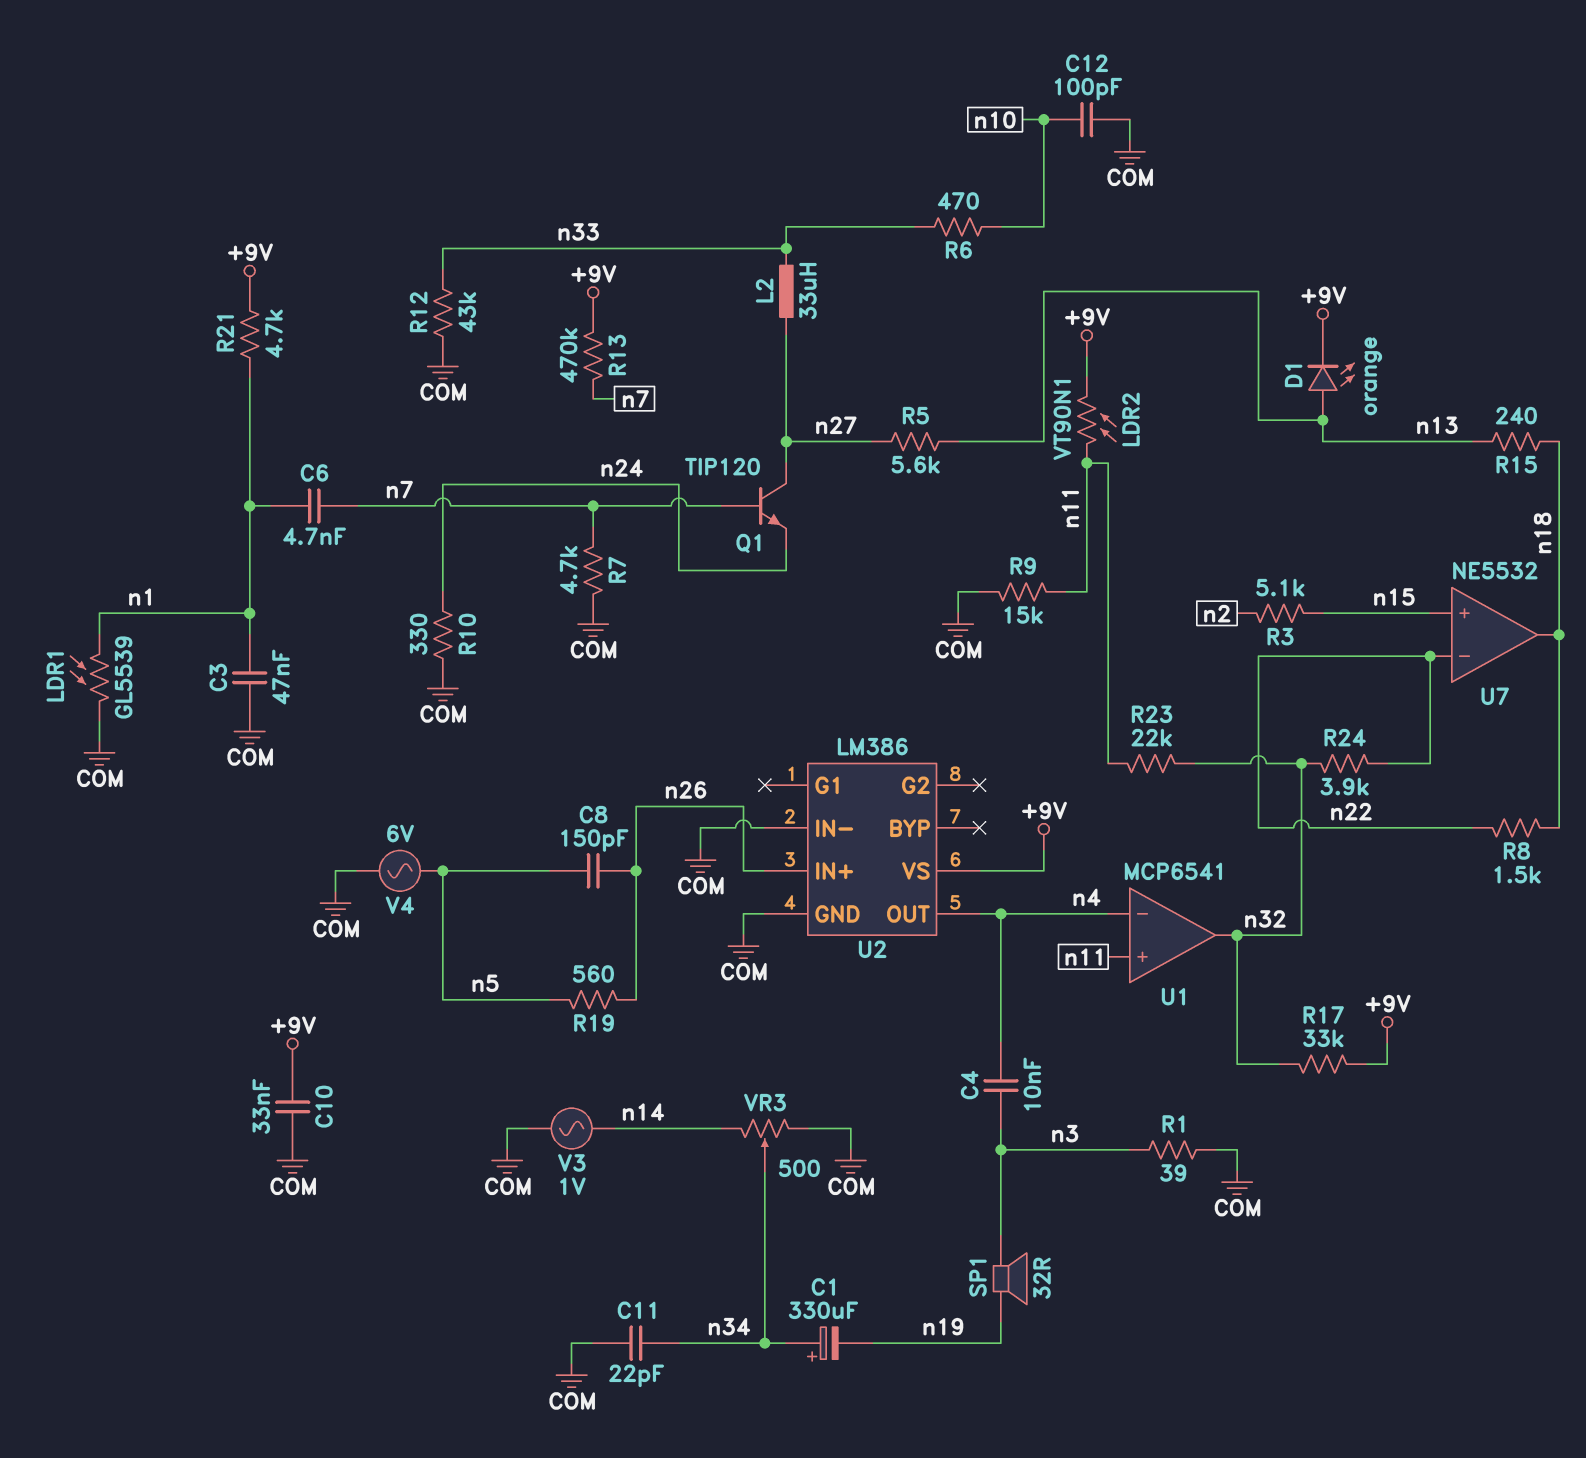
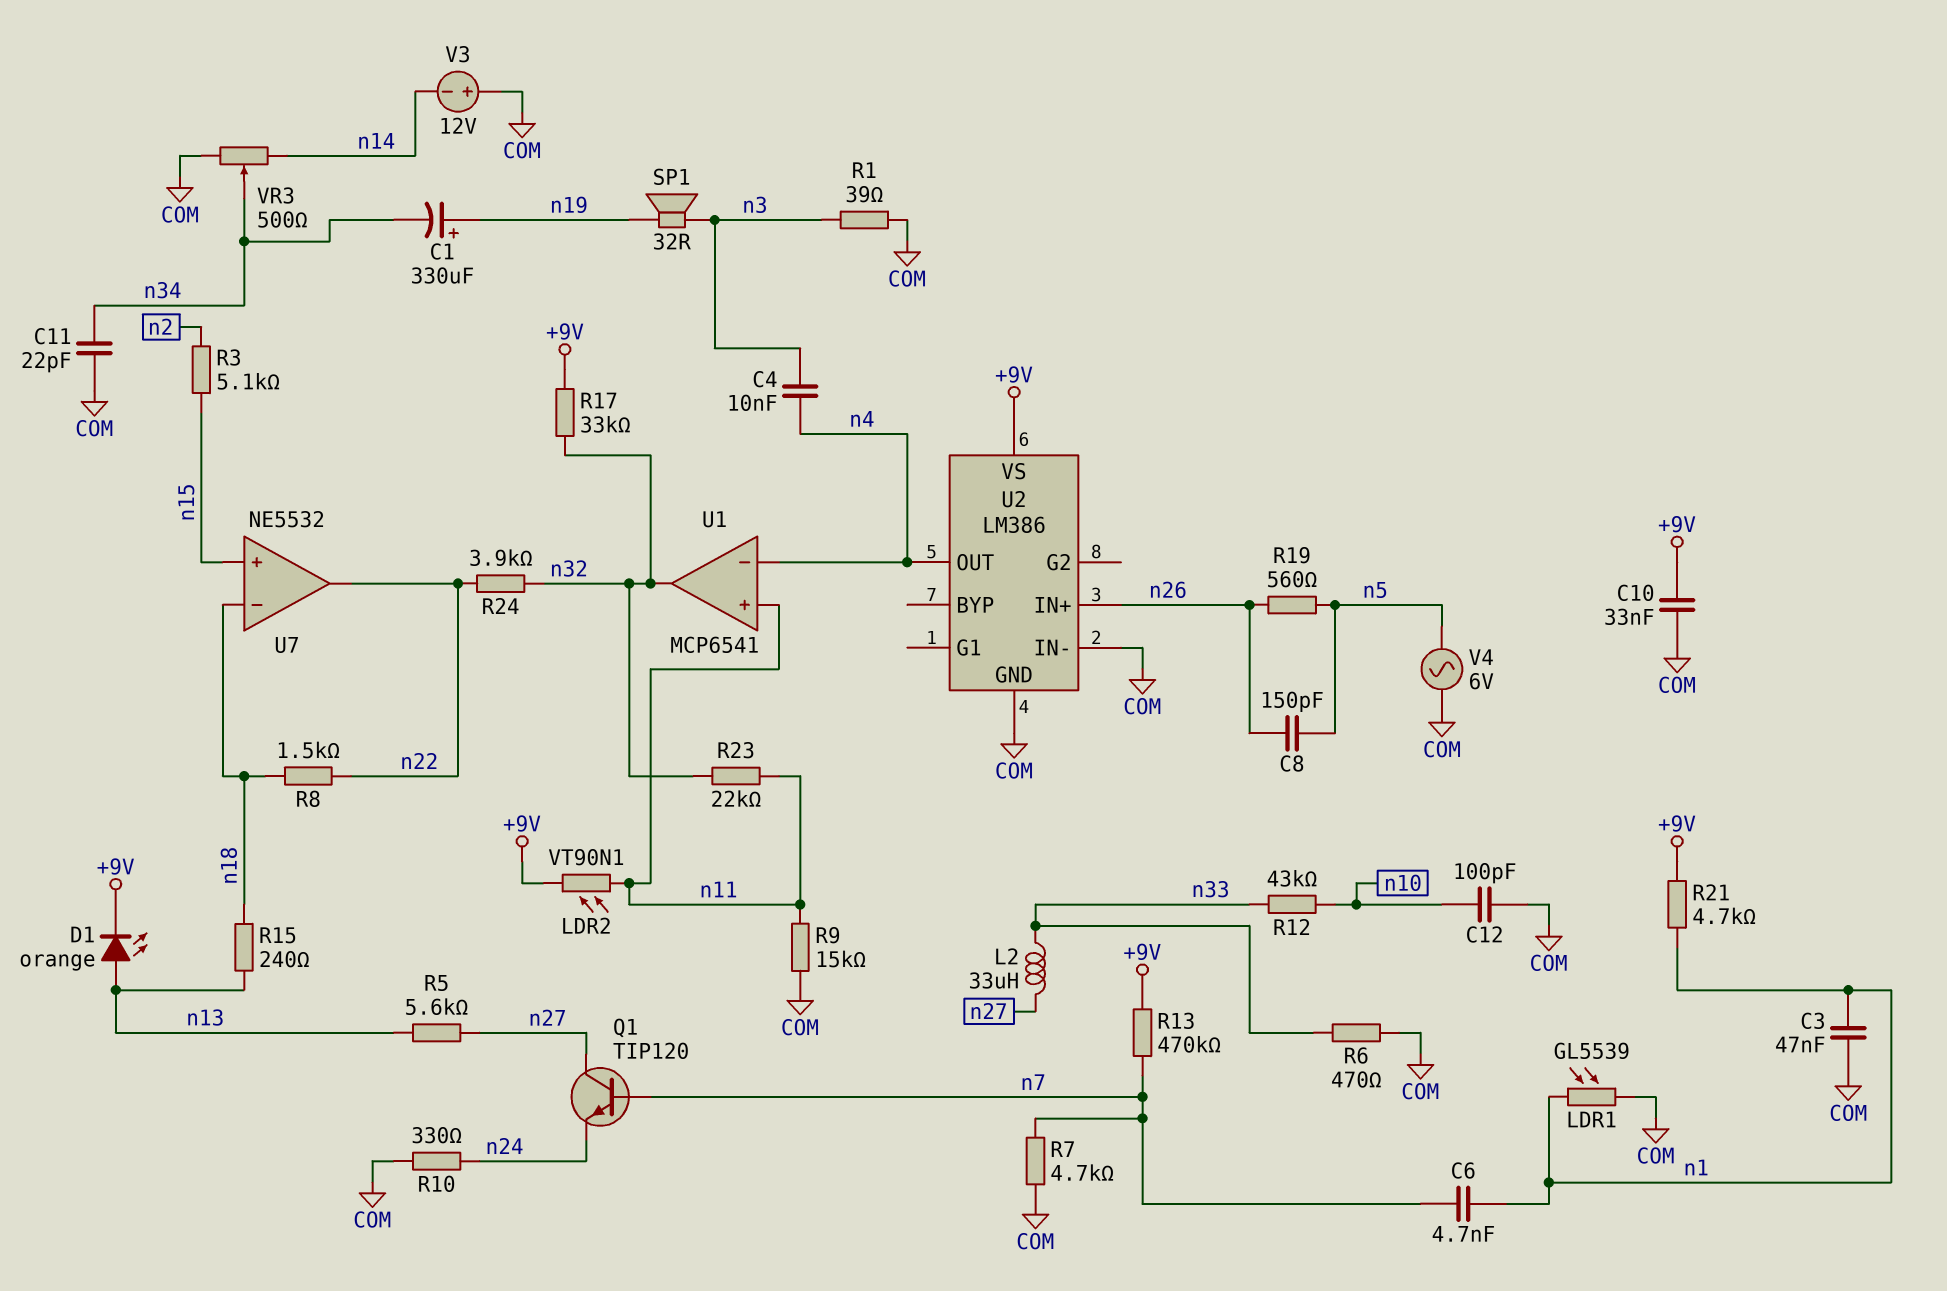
C1: 330uF (plus n34, minus n19) -> 330uF (plus n19, minus n34)
R6: 470 (n10, n33) -> 470 (COM, n33)
R12: 43k (COM, n33) -> 43k (n10, n33)
U7 pin in-: n22 -> n18
U7 pin out: n18 -> n22
V3: AC 1V (COM, n14) -> 12V (plus COM, minus n14)

